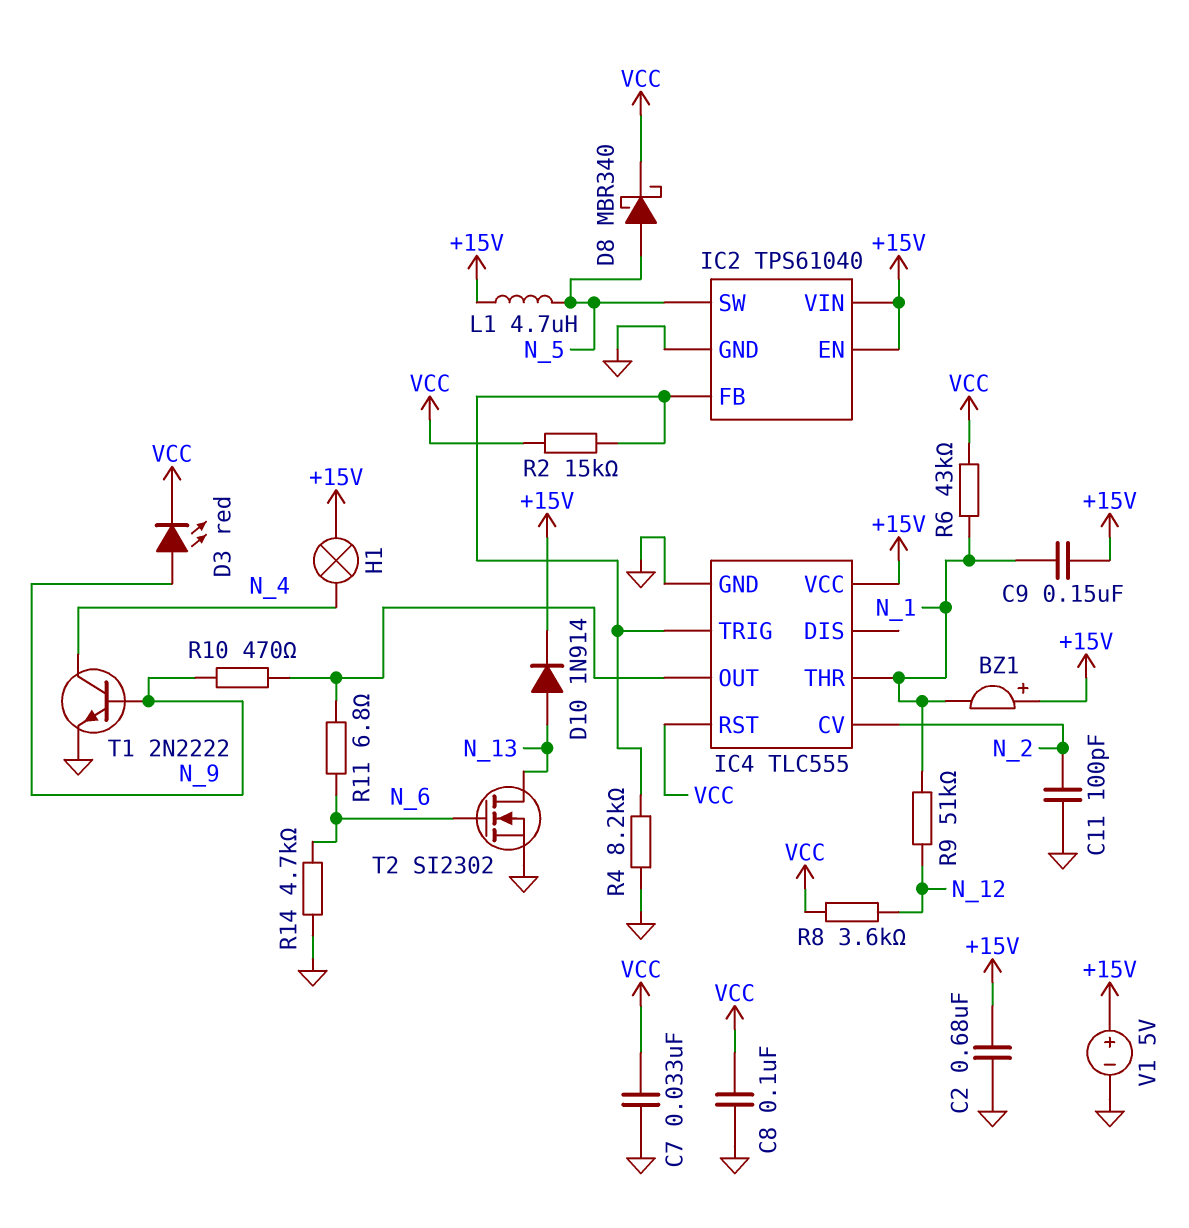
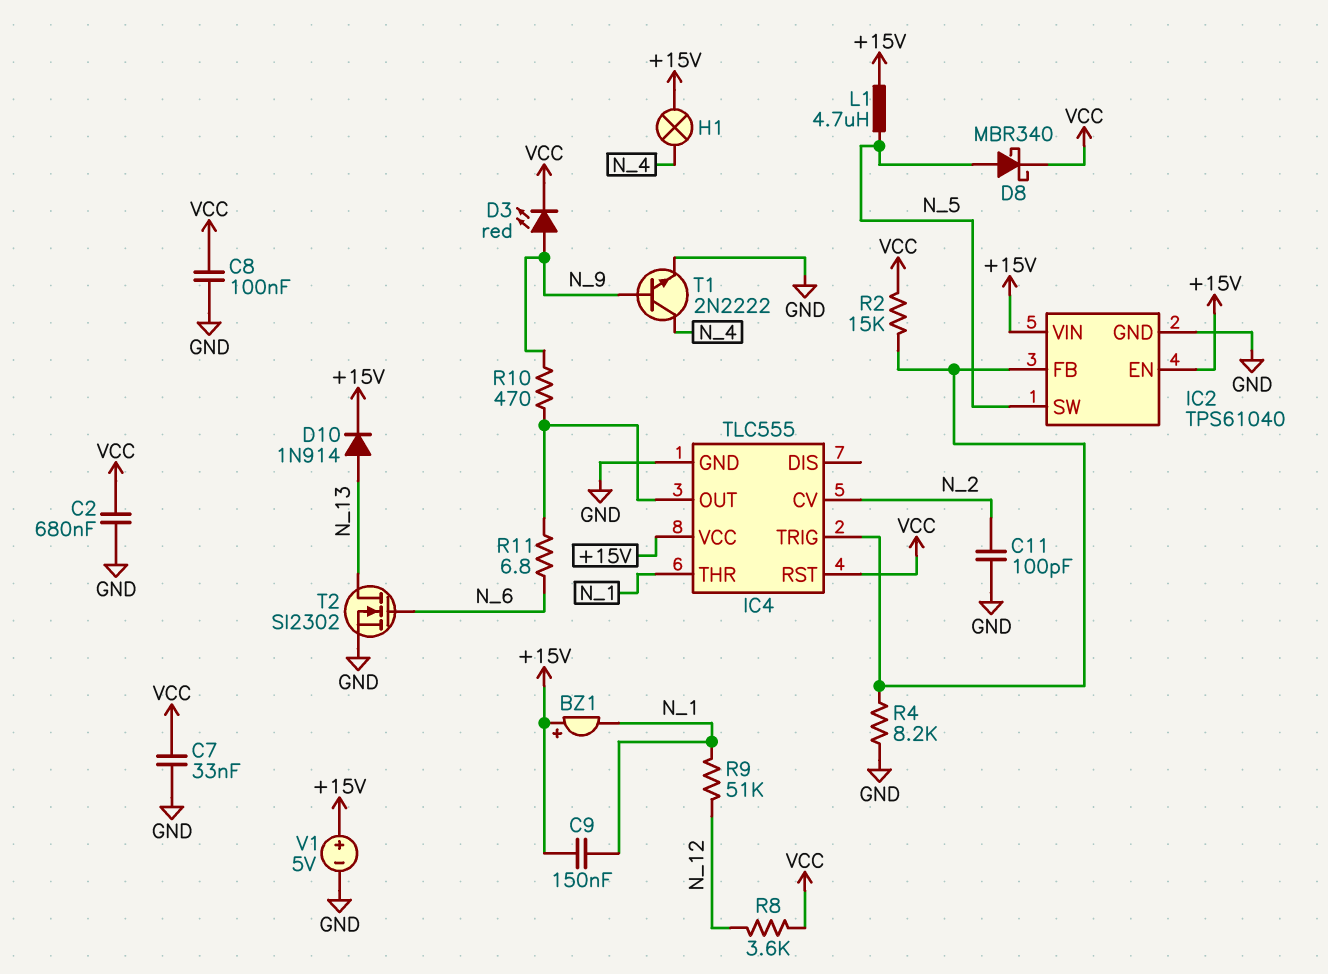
C2: 680nF (+15V, GND) -> 680nF (GND, VCC)
R6: 43k (N_1, VCC) -> none
R14: 4.7k (GND, N_6) -> none

